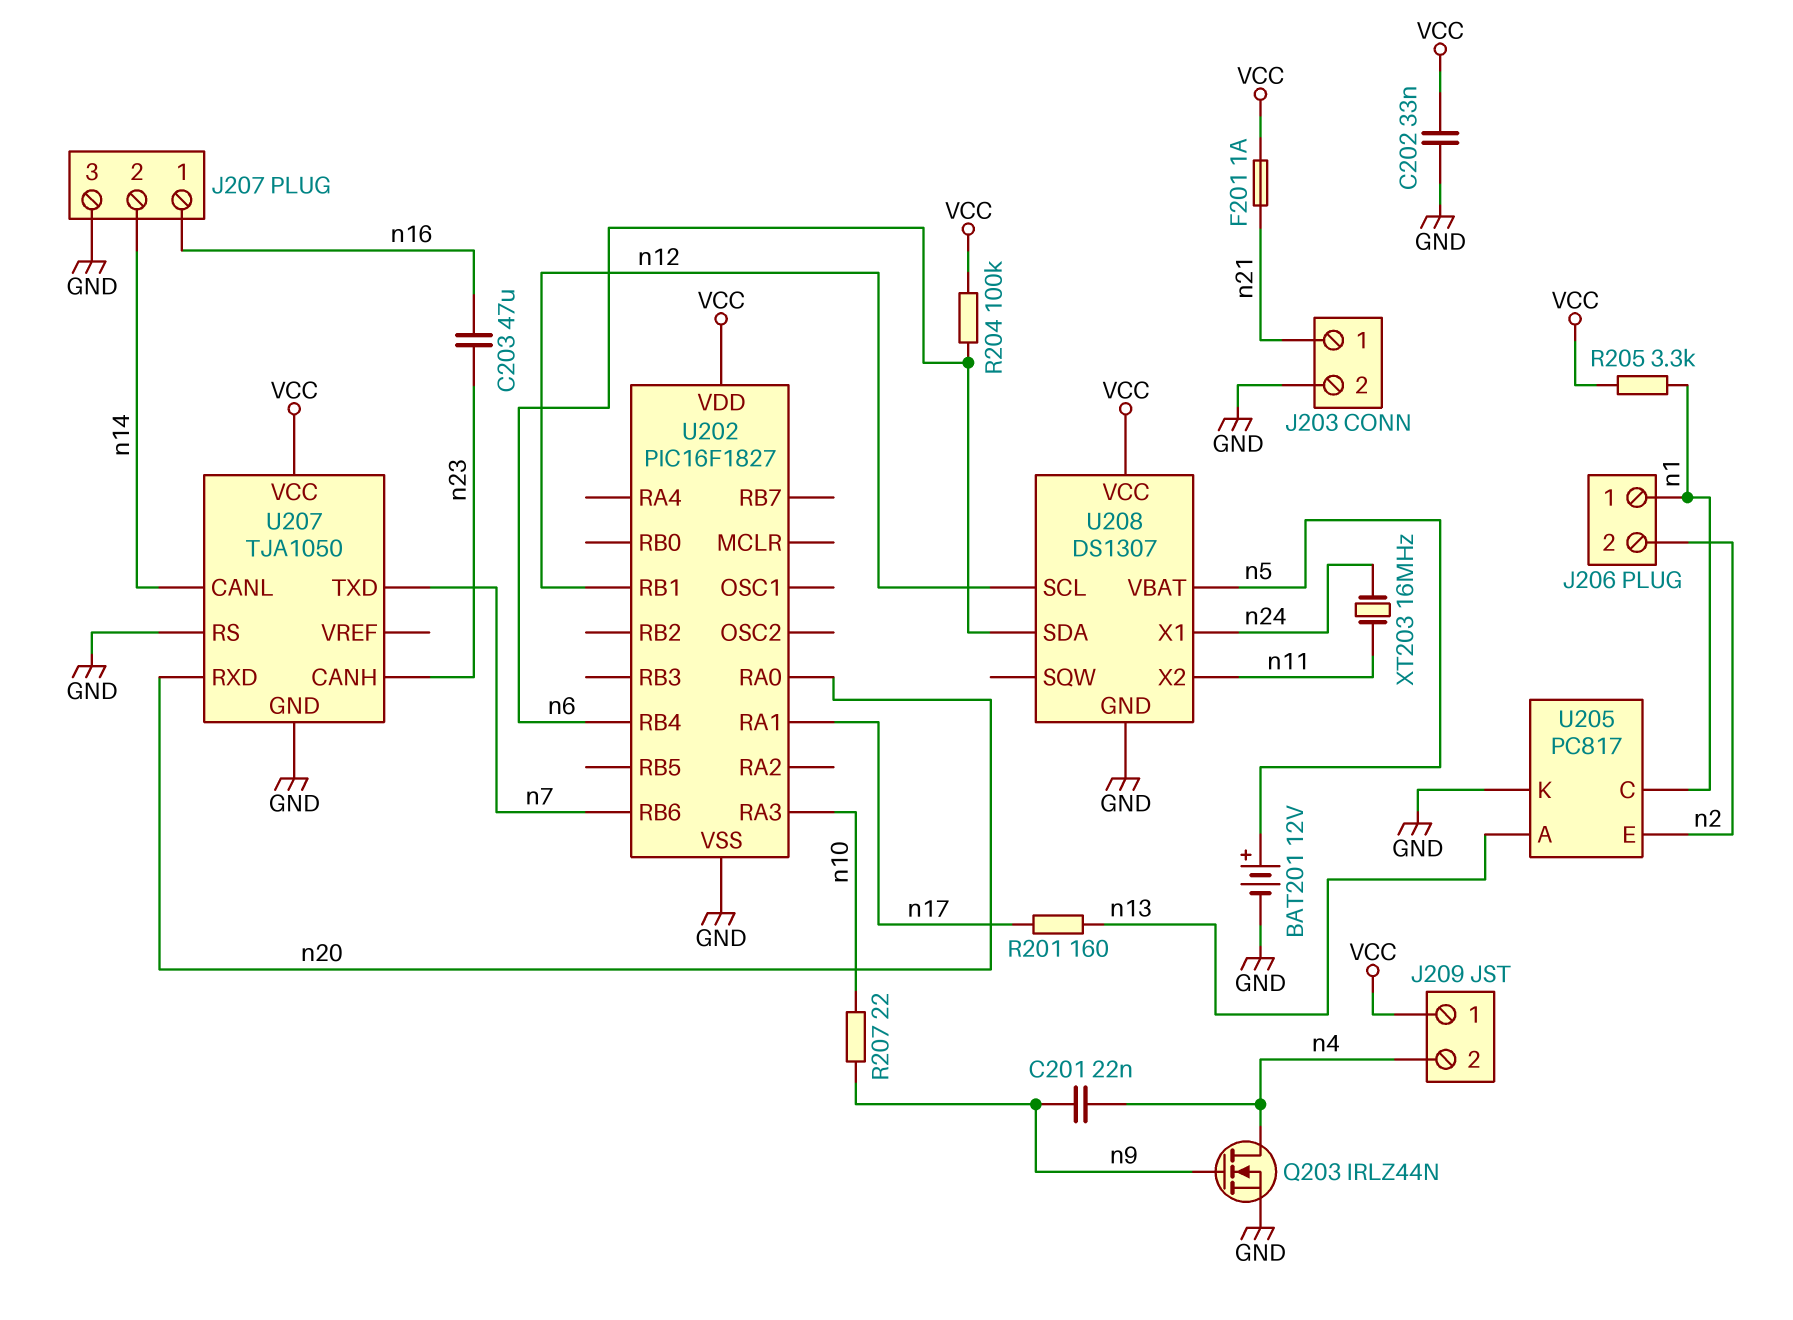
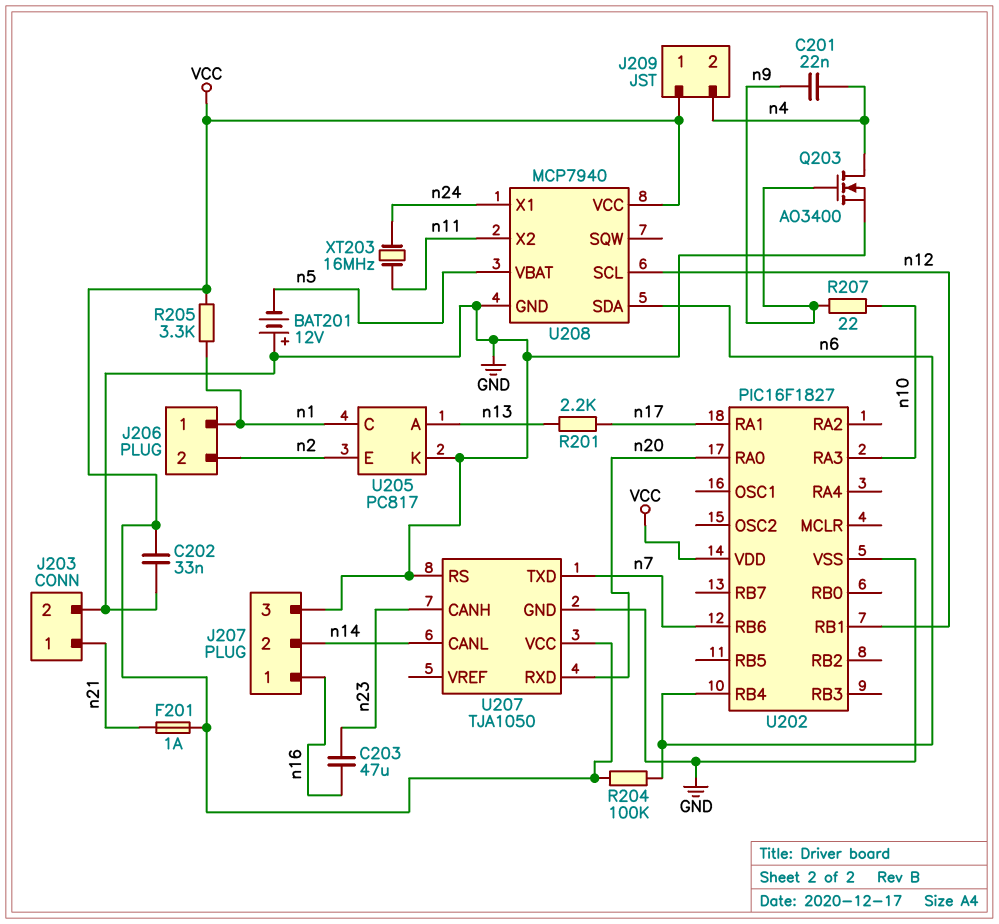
BAT201: 12V (plus n5, minus GND) -> 12V (plus GND, minus n5)
Q203: NMOS IRLZ44N (G n9, D n4, S GND) -> NMOS AO3400 (G n9, D n4, S GND)
R201: 160 (n13, n17) -> 2.2k (n13, n17)
U208: DS1307 -> MCP7940

